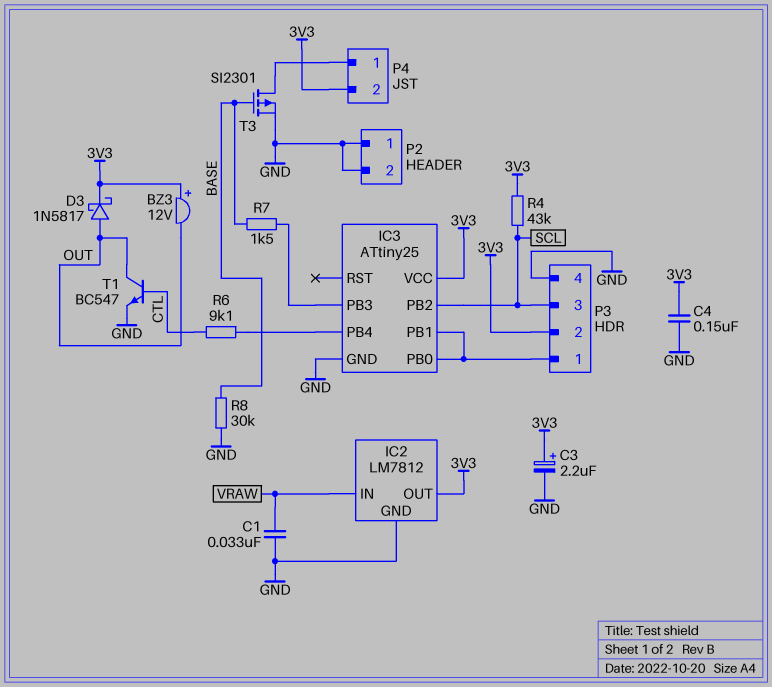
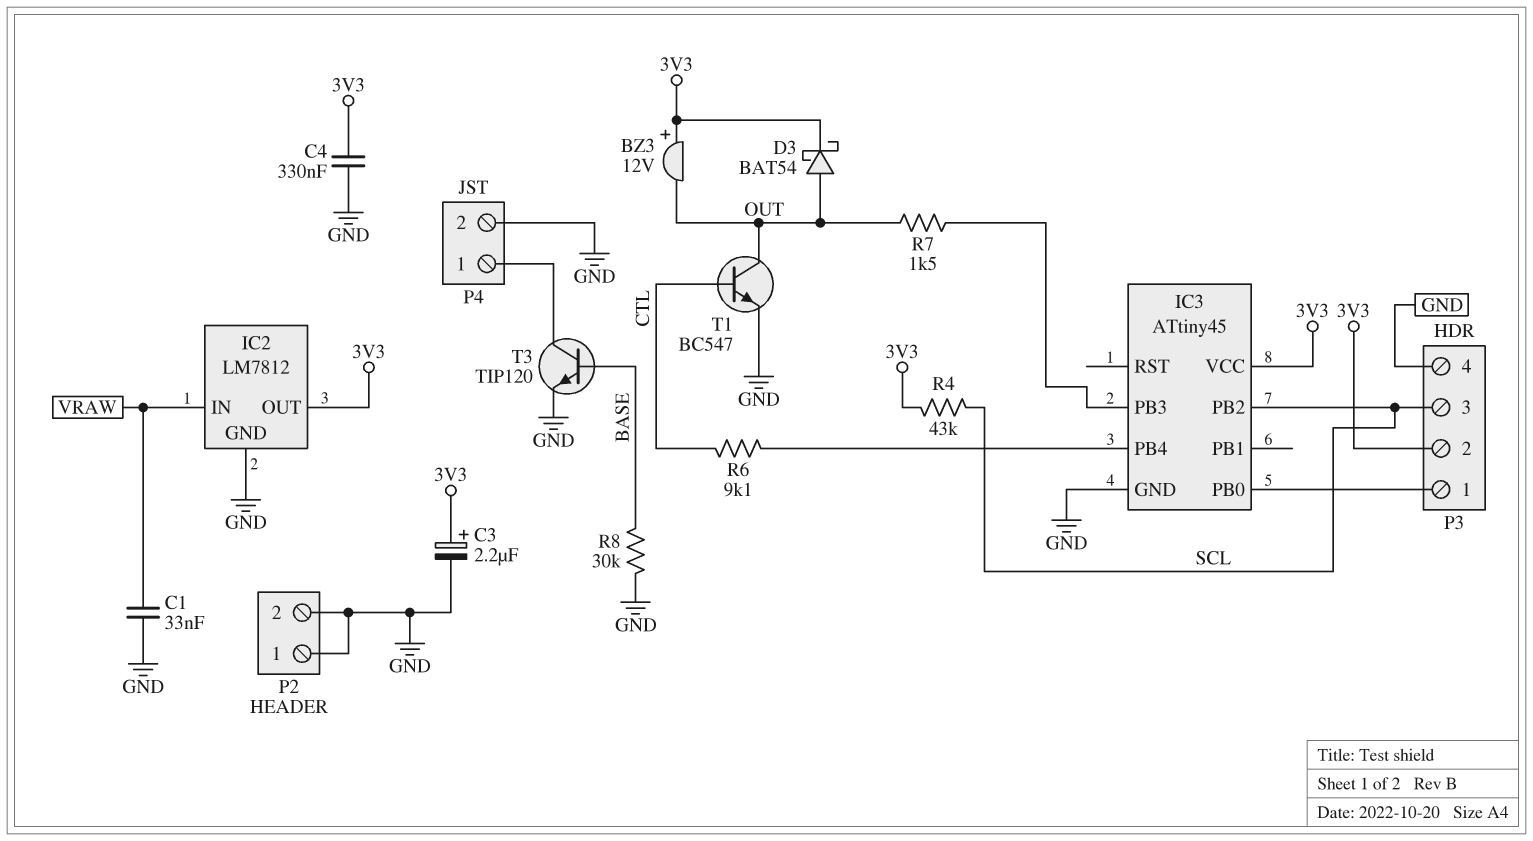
C4: 150nF (3V3, GND) -> 330nF (3V3, GND)
D3: schottky 1N5817 (A OUT, K 3V3) -> schottky BAT54 (A OUT, K 3V3)
IC3: ATtiny25 -> ATtiny45
IC3 pin PB1: IC3/PB0 -> none
P4 pin 2: 3V3 -> GND
R7: 1.5k (BASE, IC3/PB3) -> 1.5k (IC3/PB3, OUT)
T3: PMOS SI2301 (G BASE, D P4/1, S GND) -> NPN TIP120 (B BASE, C P4/1, E GND)

